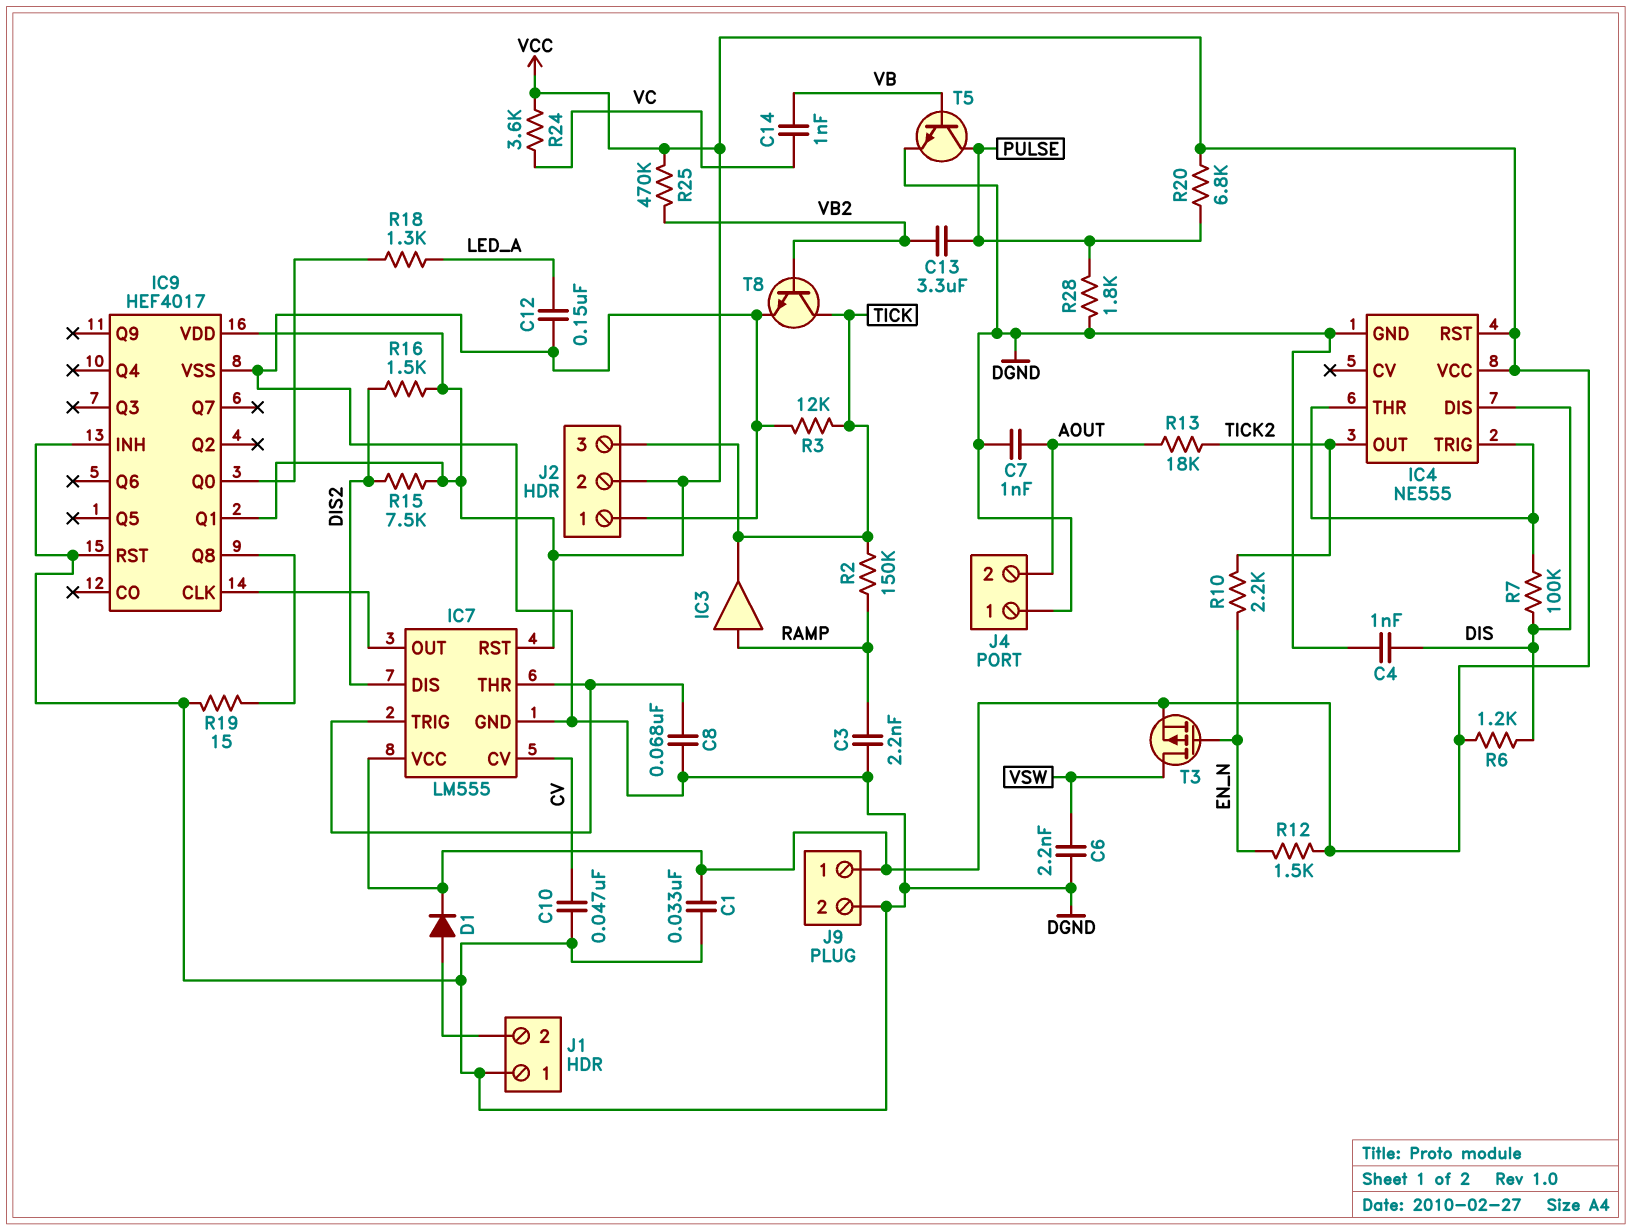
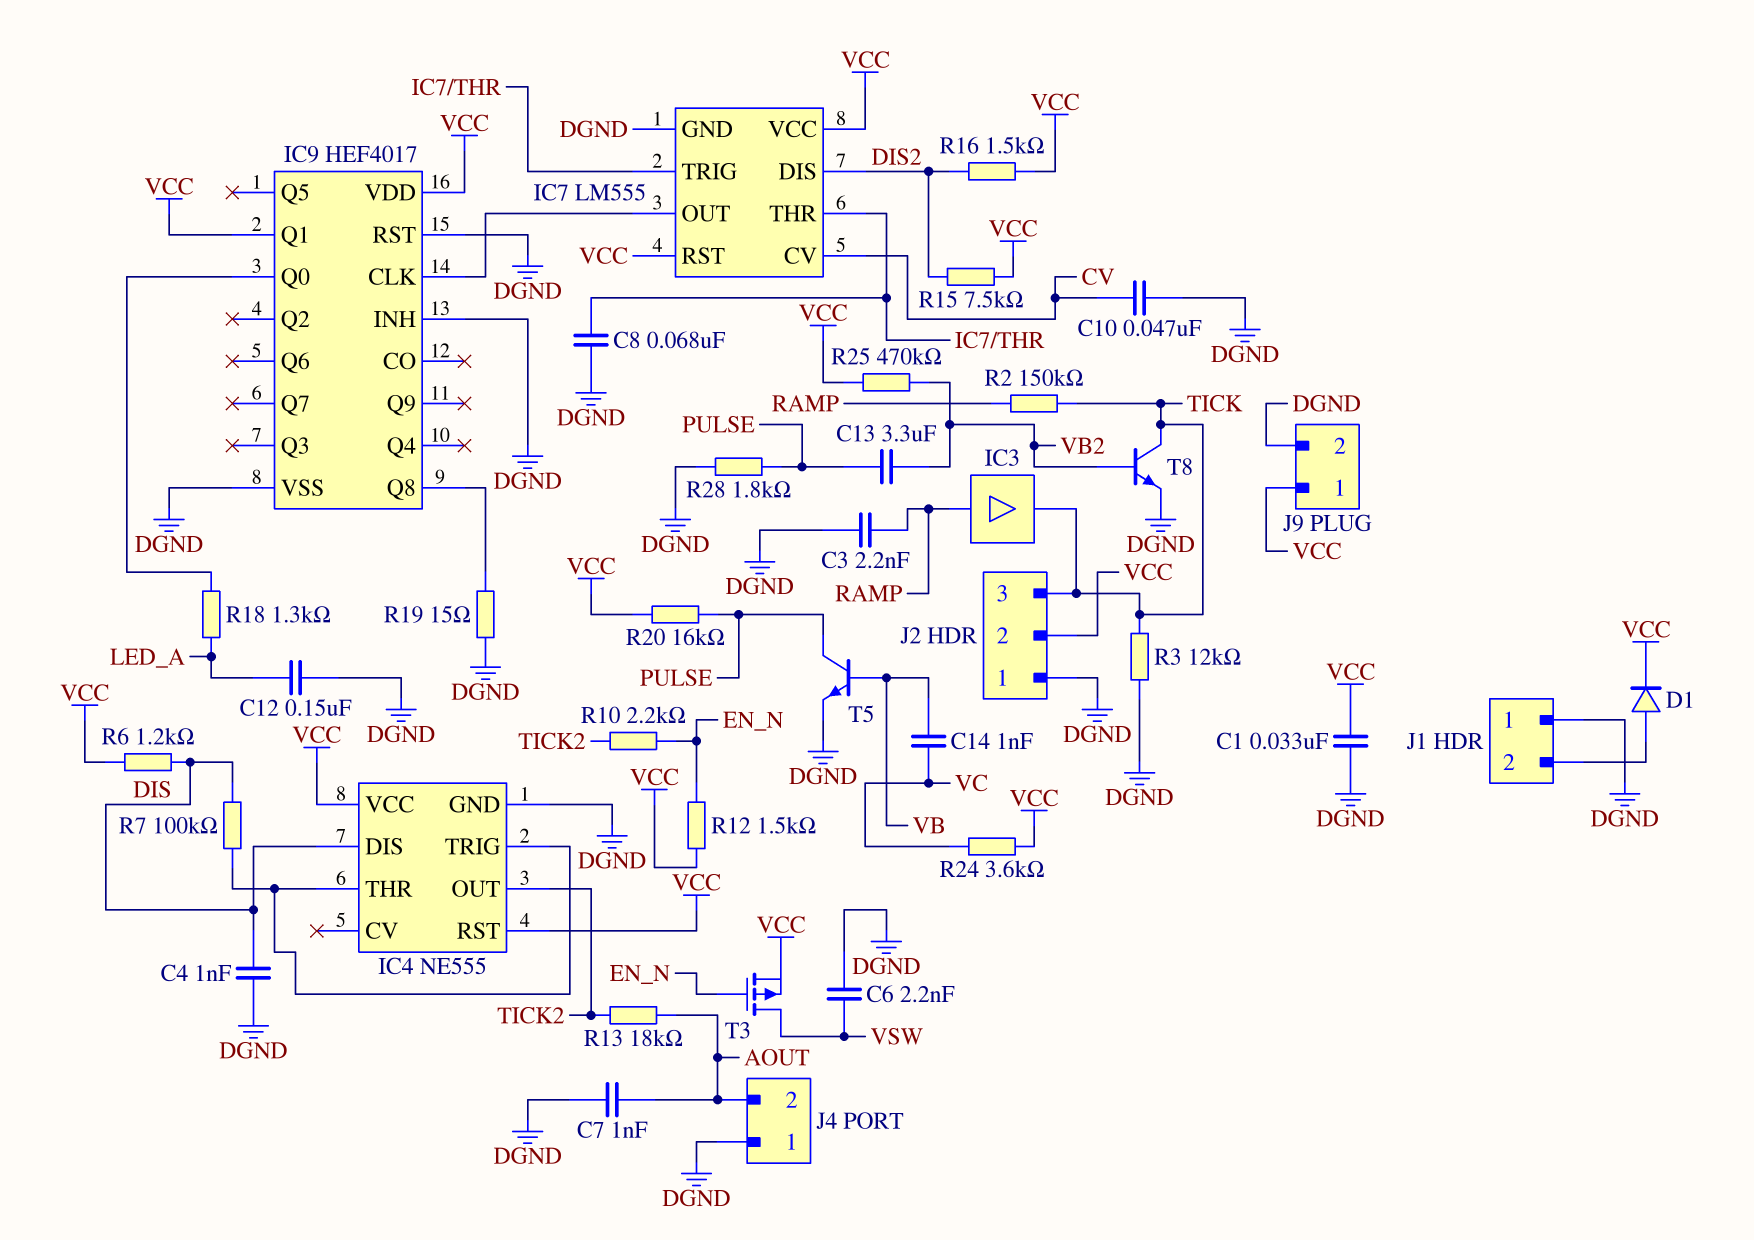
R20: 6.8k (PULSE, VCC) -> 16k (PULSE, VCC)

